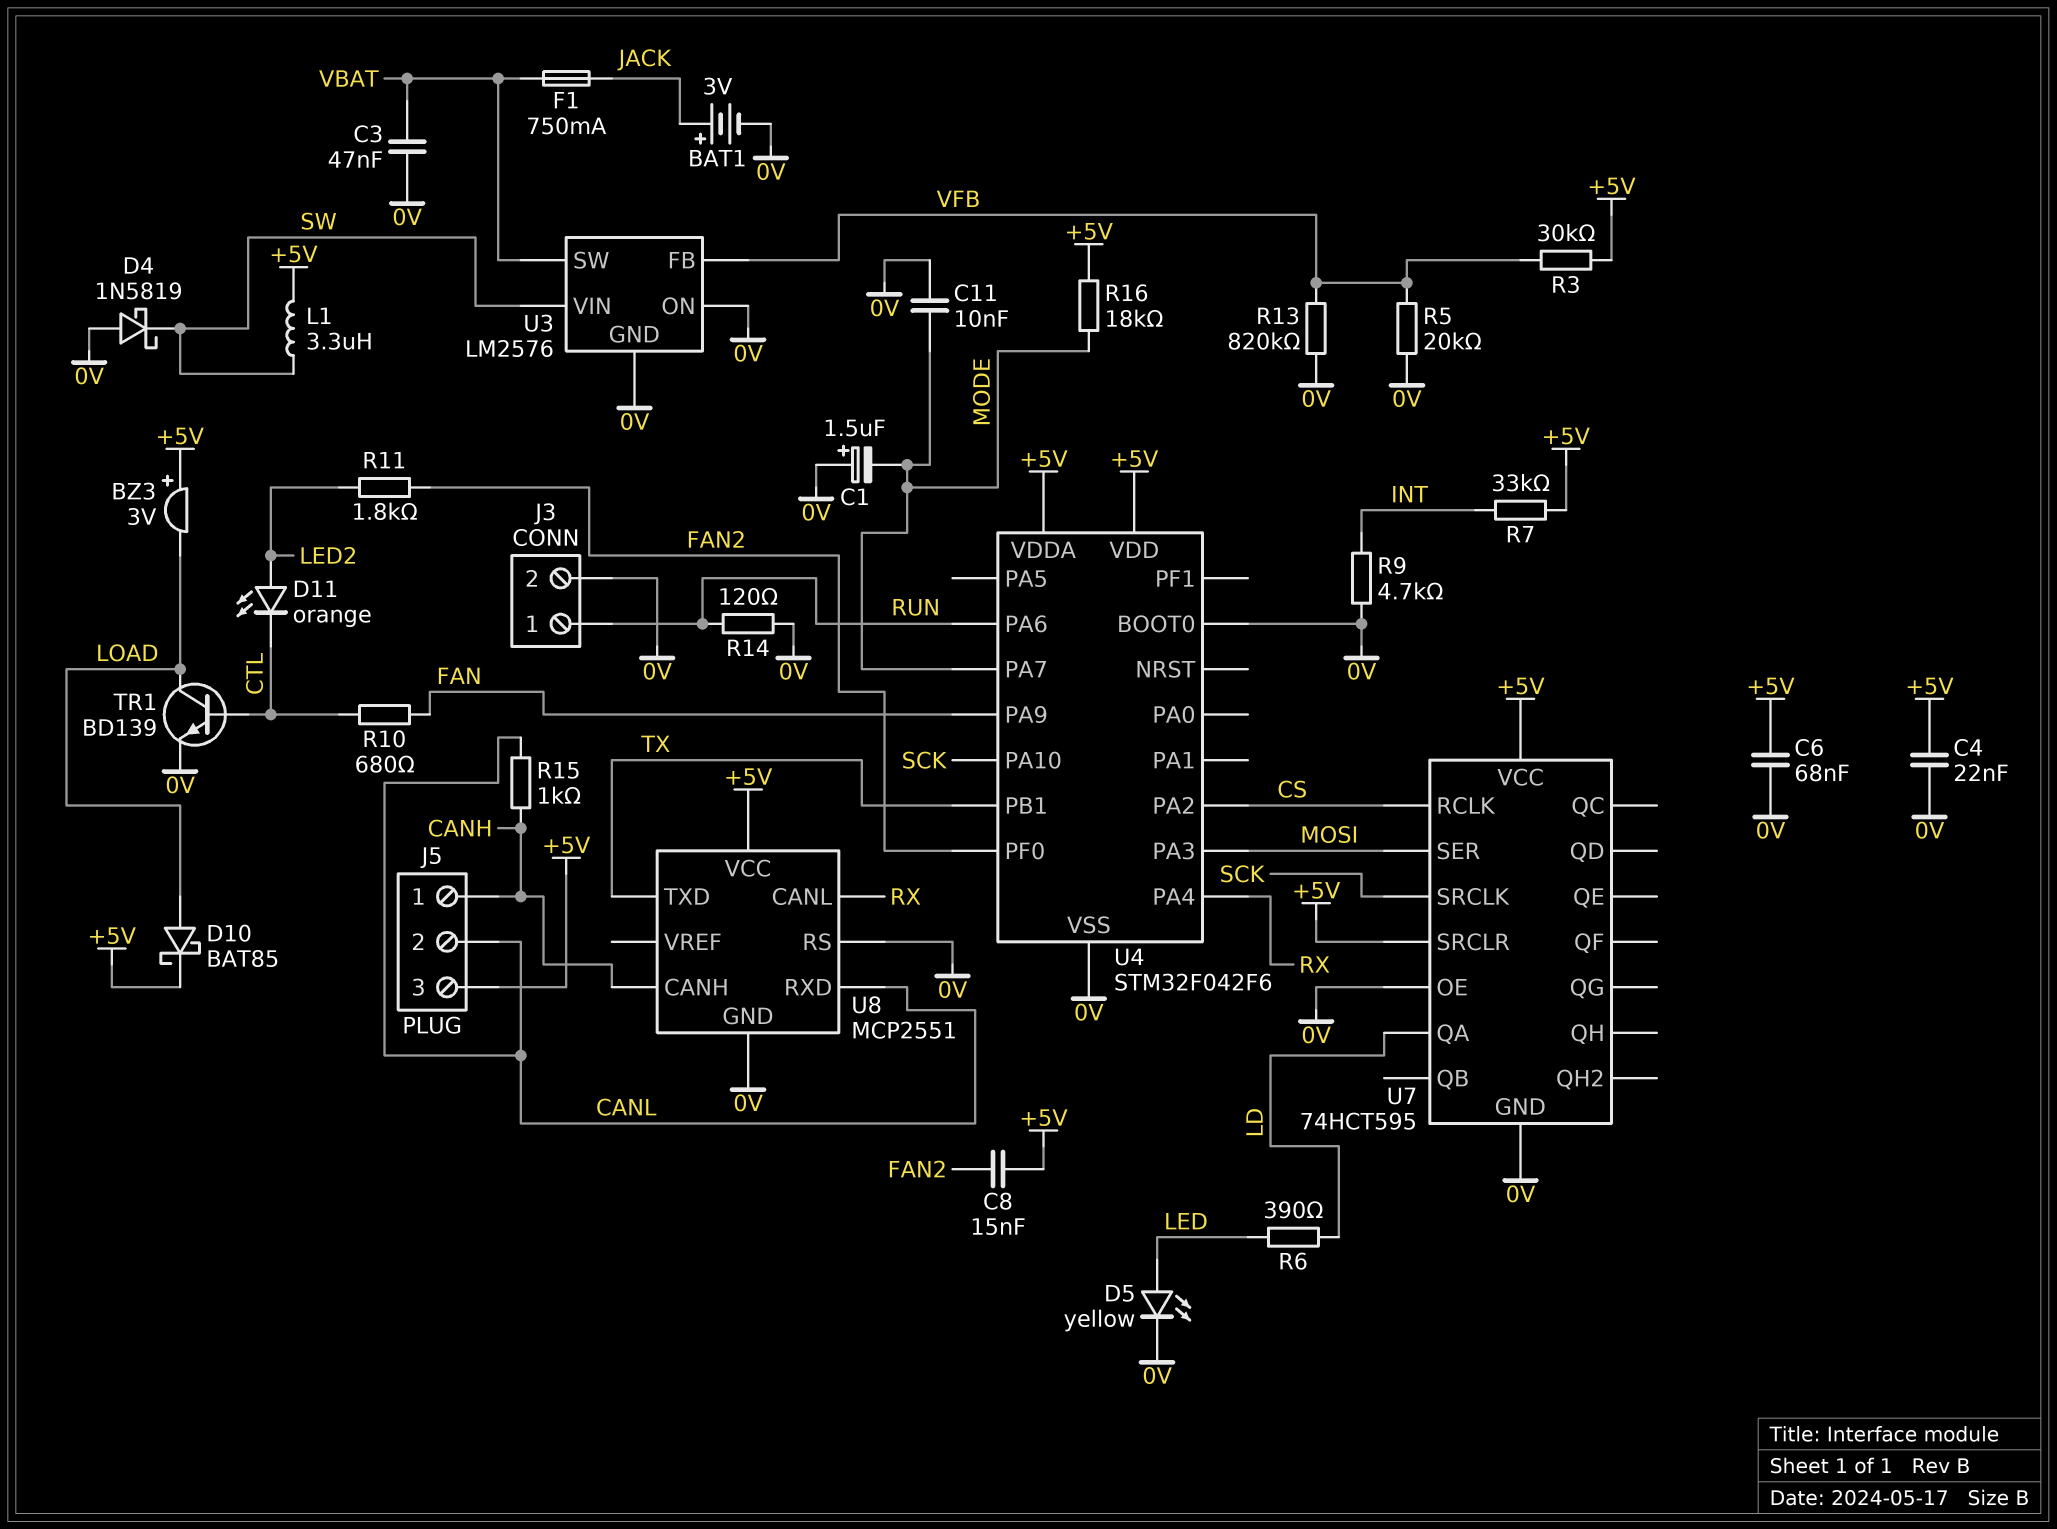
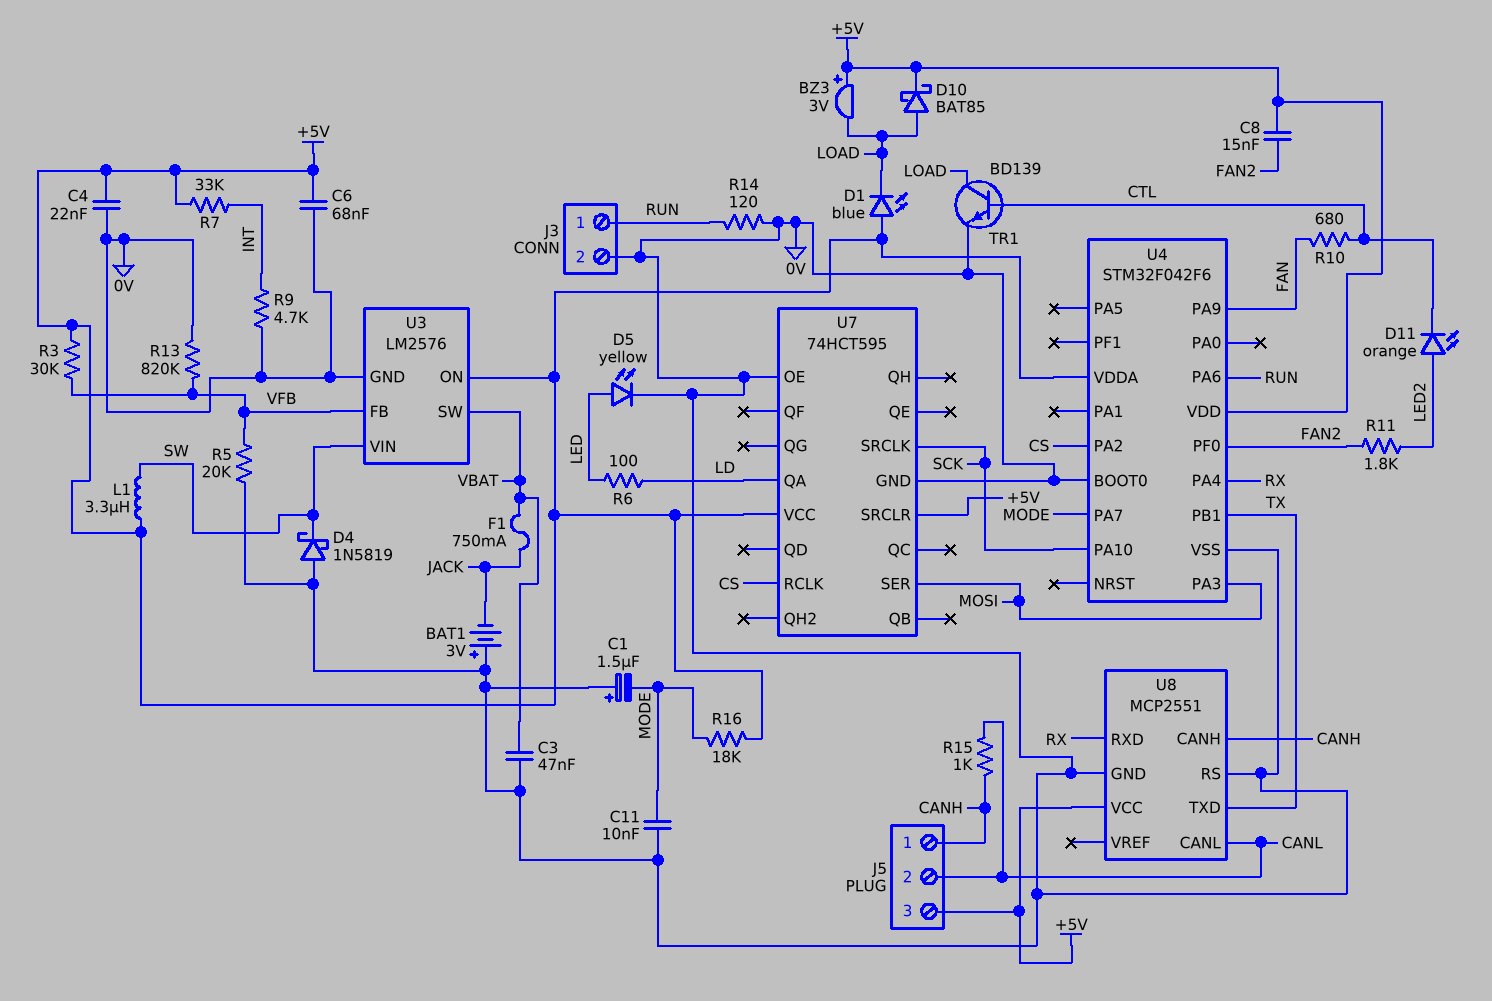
BAT1: 3V (plus JACK, minus 0V) -> 3V (plus 0V, minus JACK)
D1: none -> LED blue (A +5V, K LOAD)
R6: 390 (LD, LED) -> 100 (LD, LED)
U3 pin ON: 0V -> +5V
U8 pin CANL: RX -> CANL
U8 pin RXD: CANL -> RX

